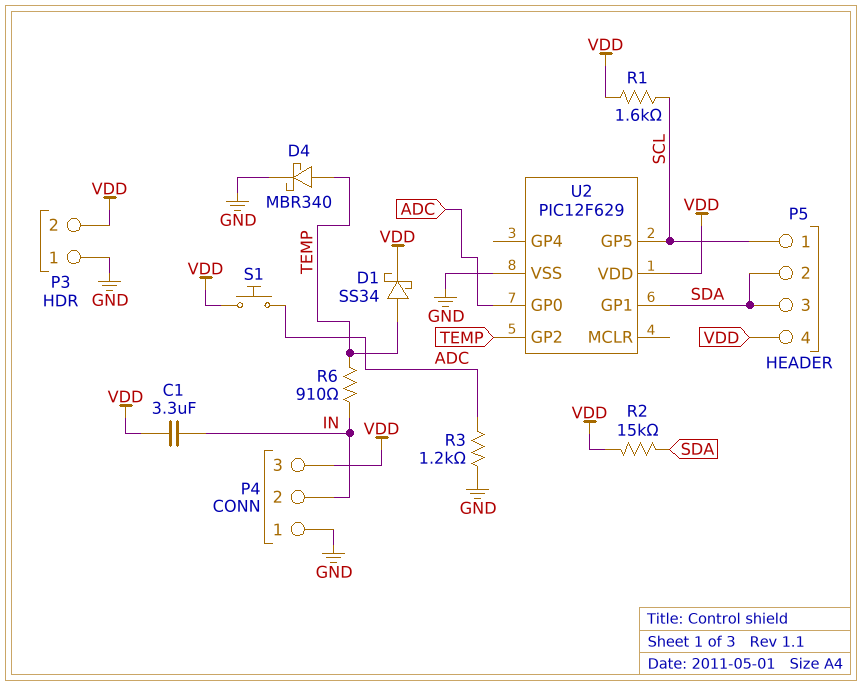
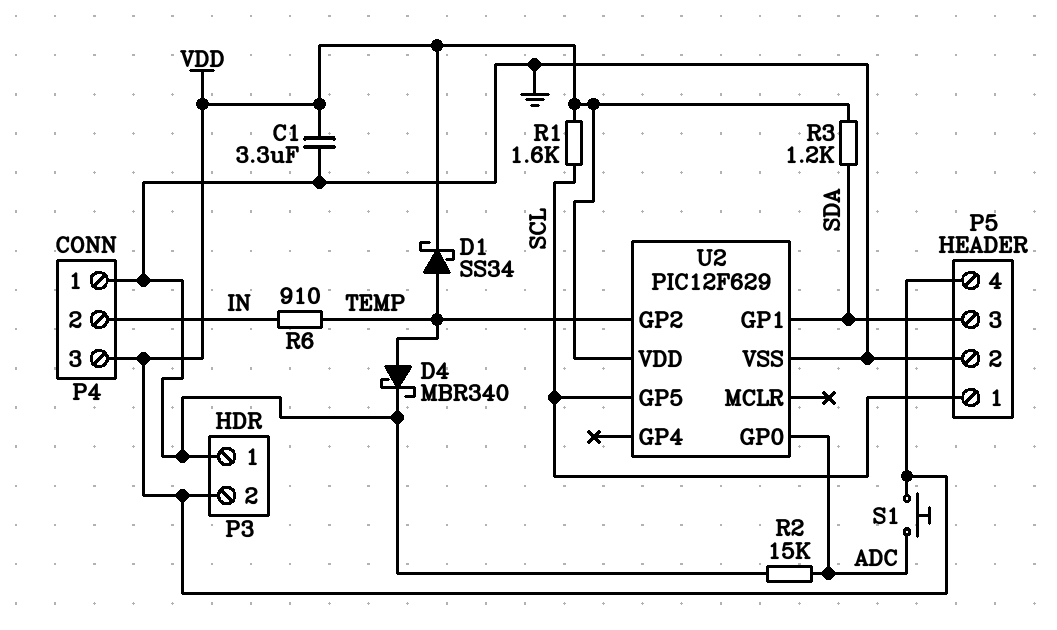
C1: 3.3uF (IN, VDD) -> 3.3uF (GND, VDD)
P5 pin 2: SDA -> GND
R2: 15k (SDA, VDD) -> 15k (ADC, GND)
R3: 1.2k (ADC, GND) -> 1.2k (SDA, VDD)

